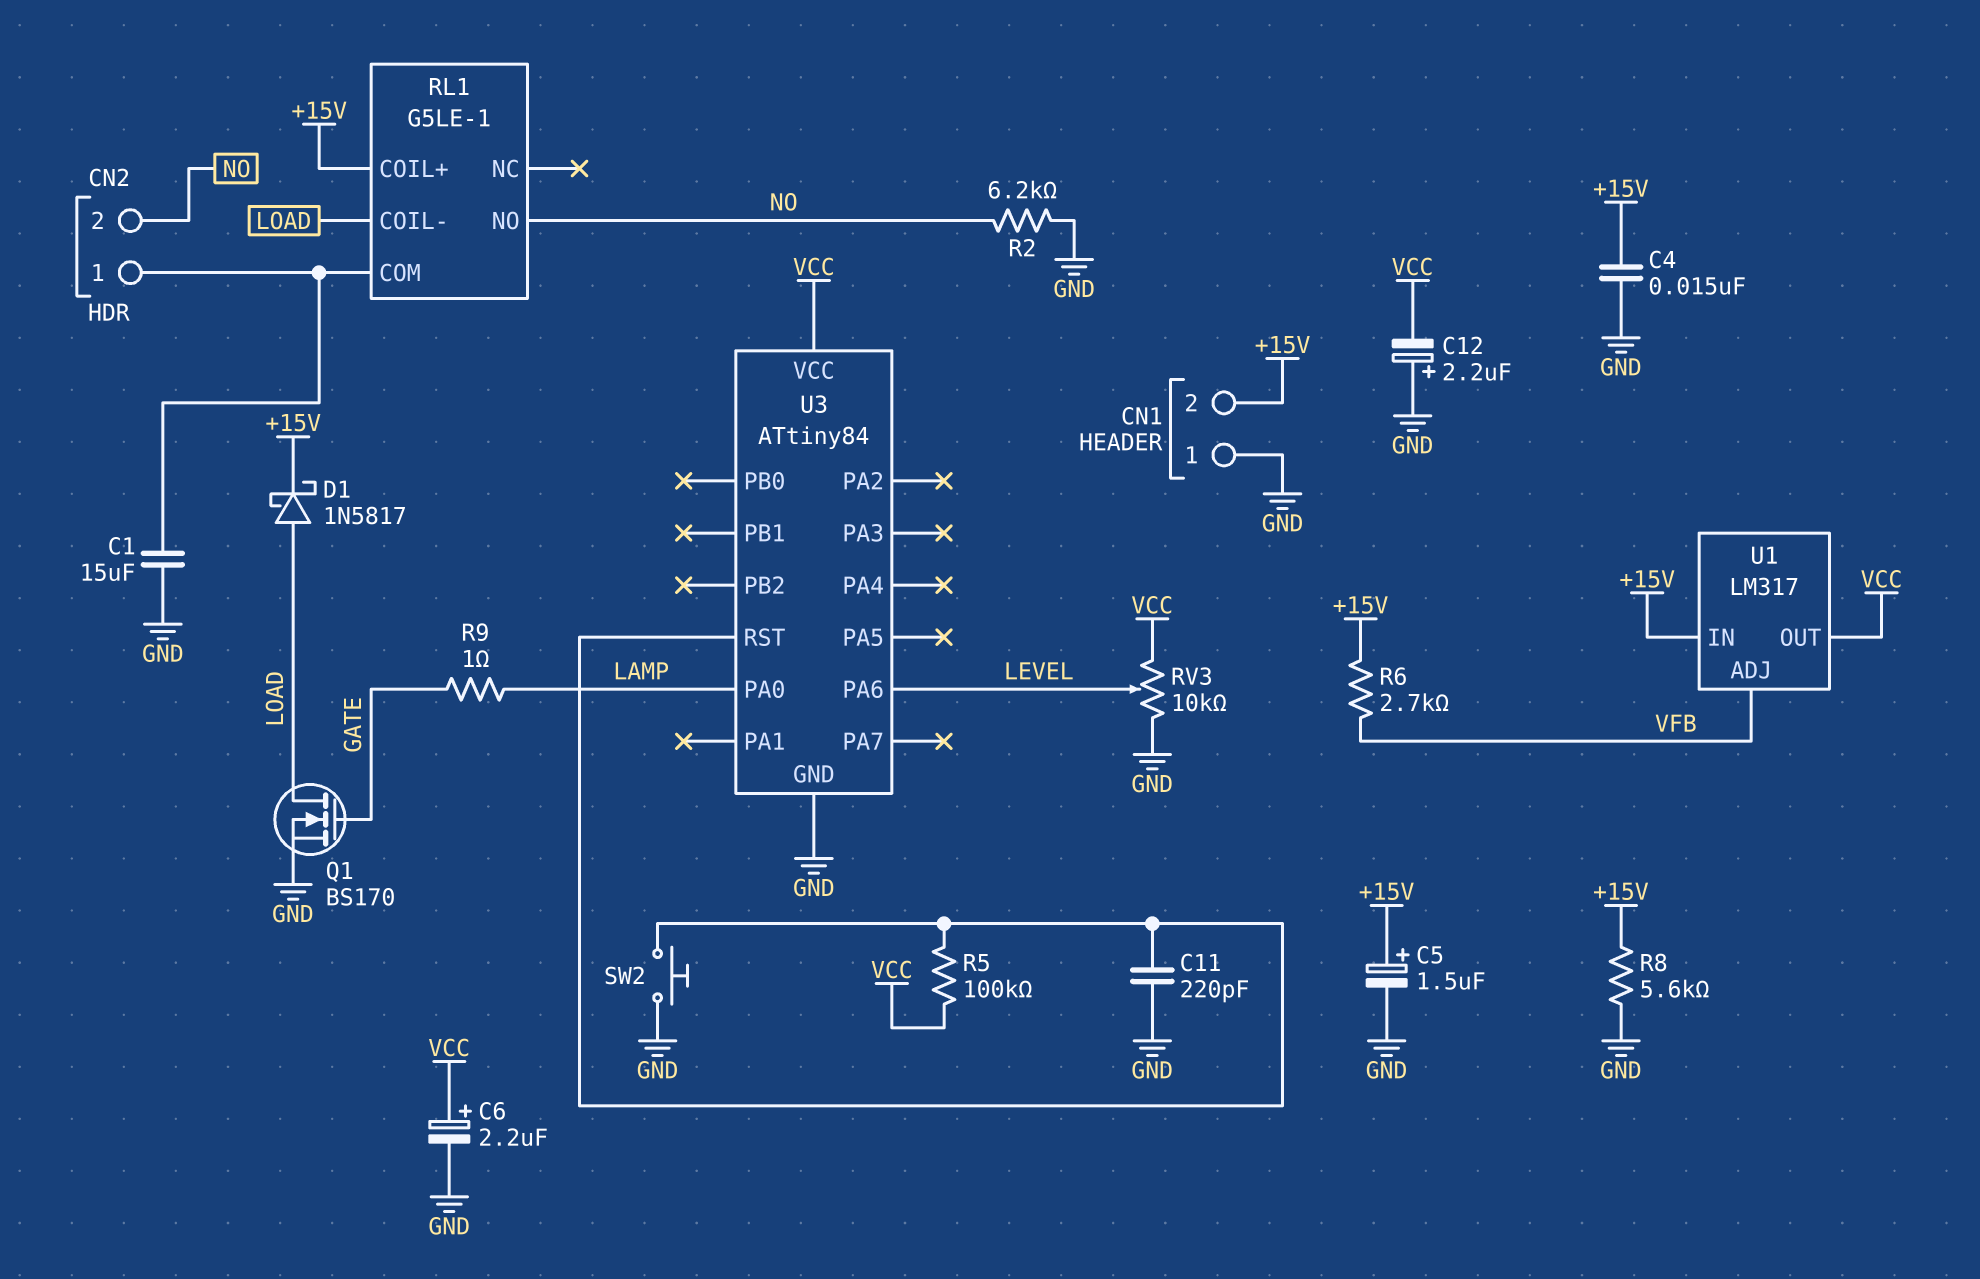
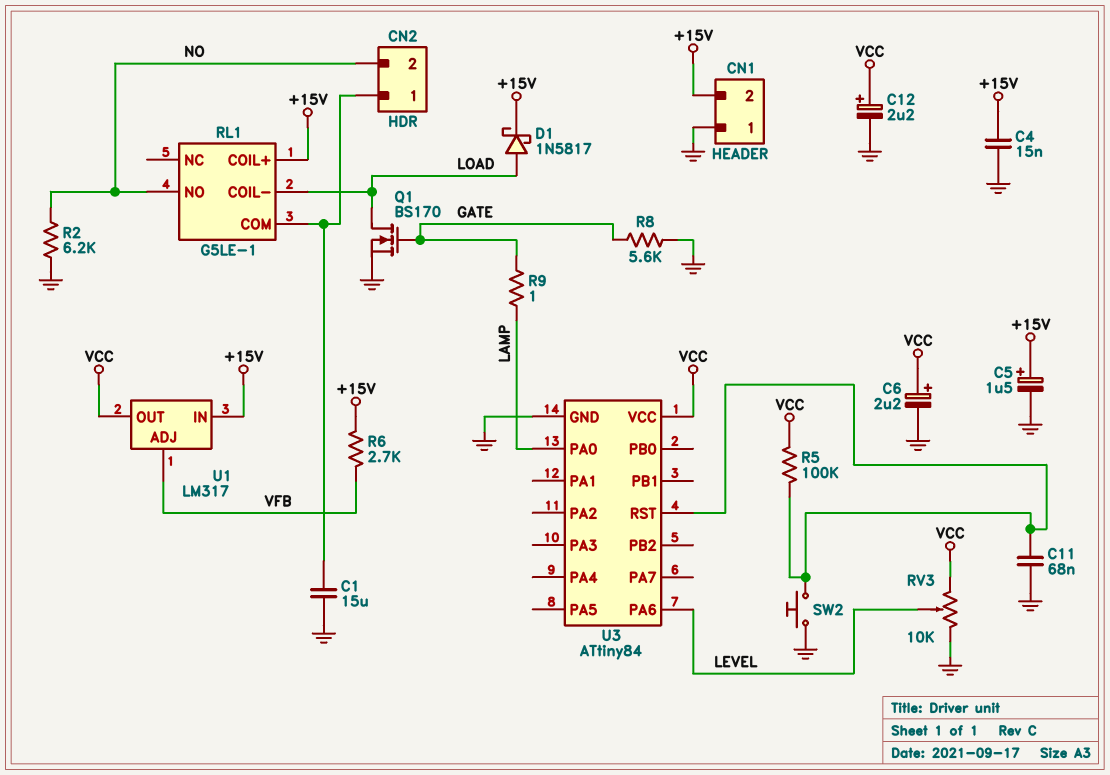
C11: 220pF (GND, U3/RST) -> 68nF (GND, U3/RST)
C12: 2.2uF (plus GND, minus VCC) -> 2.2uF (plus VCC, minus GND)
R8: 5.6k (+15V, GND) -> 5.6k (GATE, GND)

